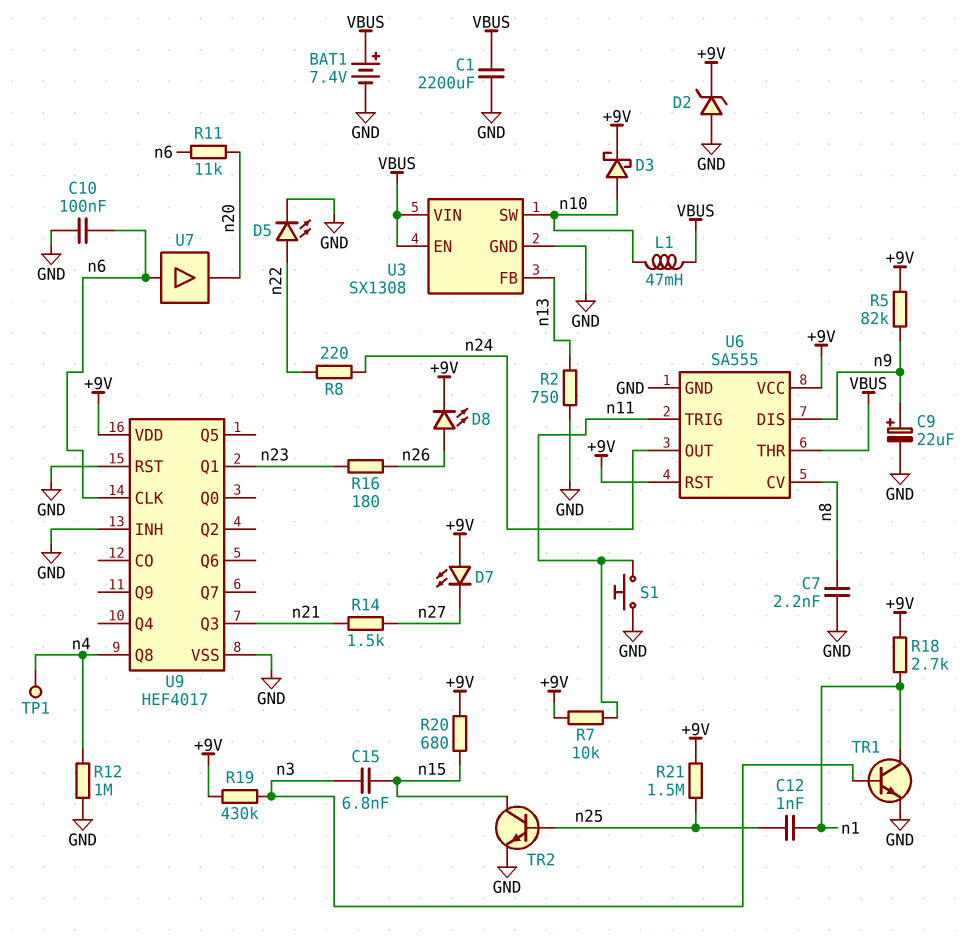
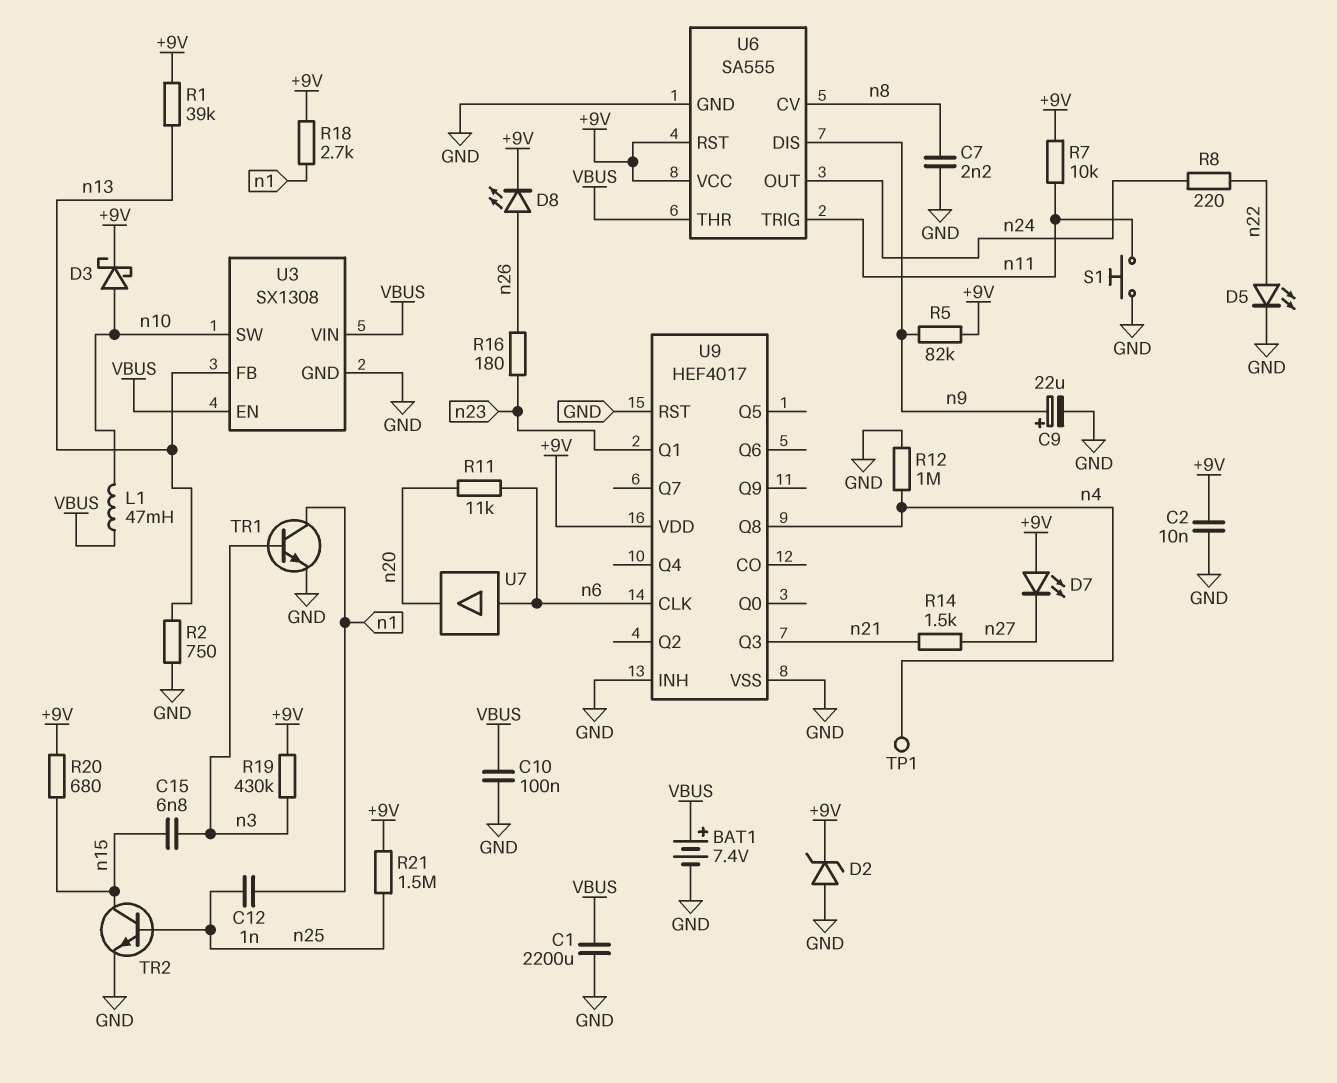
C2: none -> 10nF (+9V, GND)
C10: 100nF (GND, n6) -> 100nF (GND, VBUS)
R1: none -> 39k (+9V, n13)

